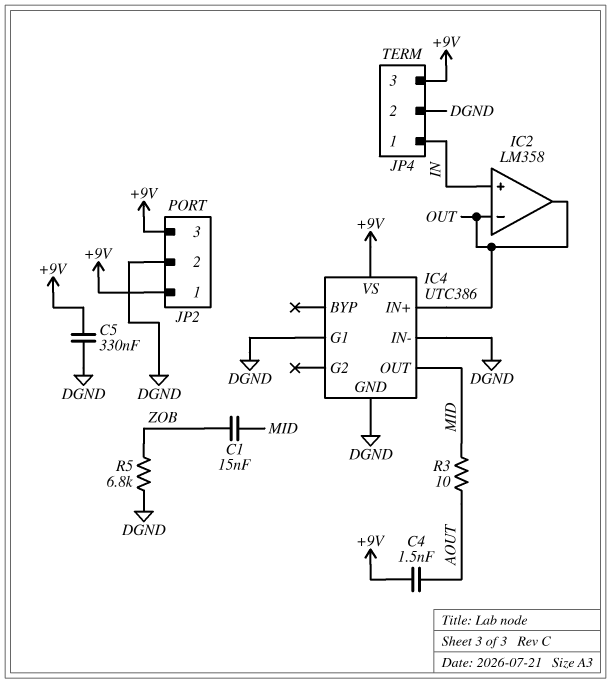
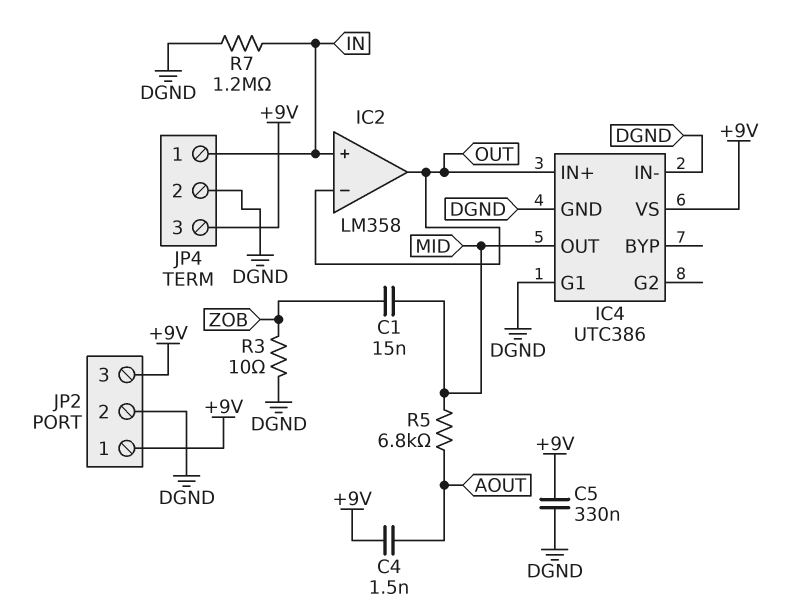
R3: 10 (AOUT, MID) -> 10 (DGND, ZOB)
R5: 6.8k (DGND, ZOB) -> 6.8k (AOUT, MID)
R7: none -> 1.2M (DGND, IN)

